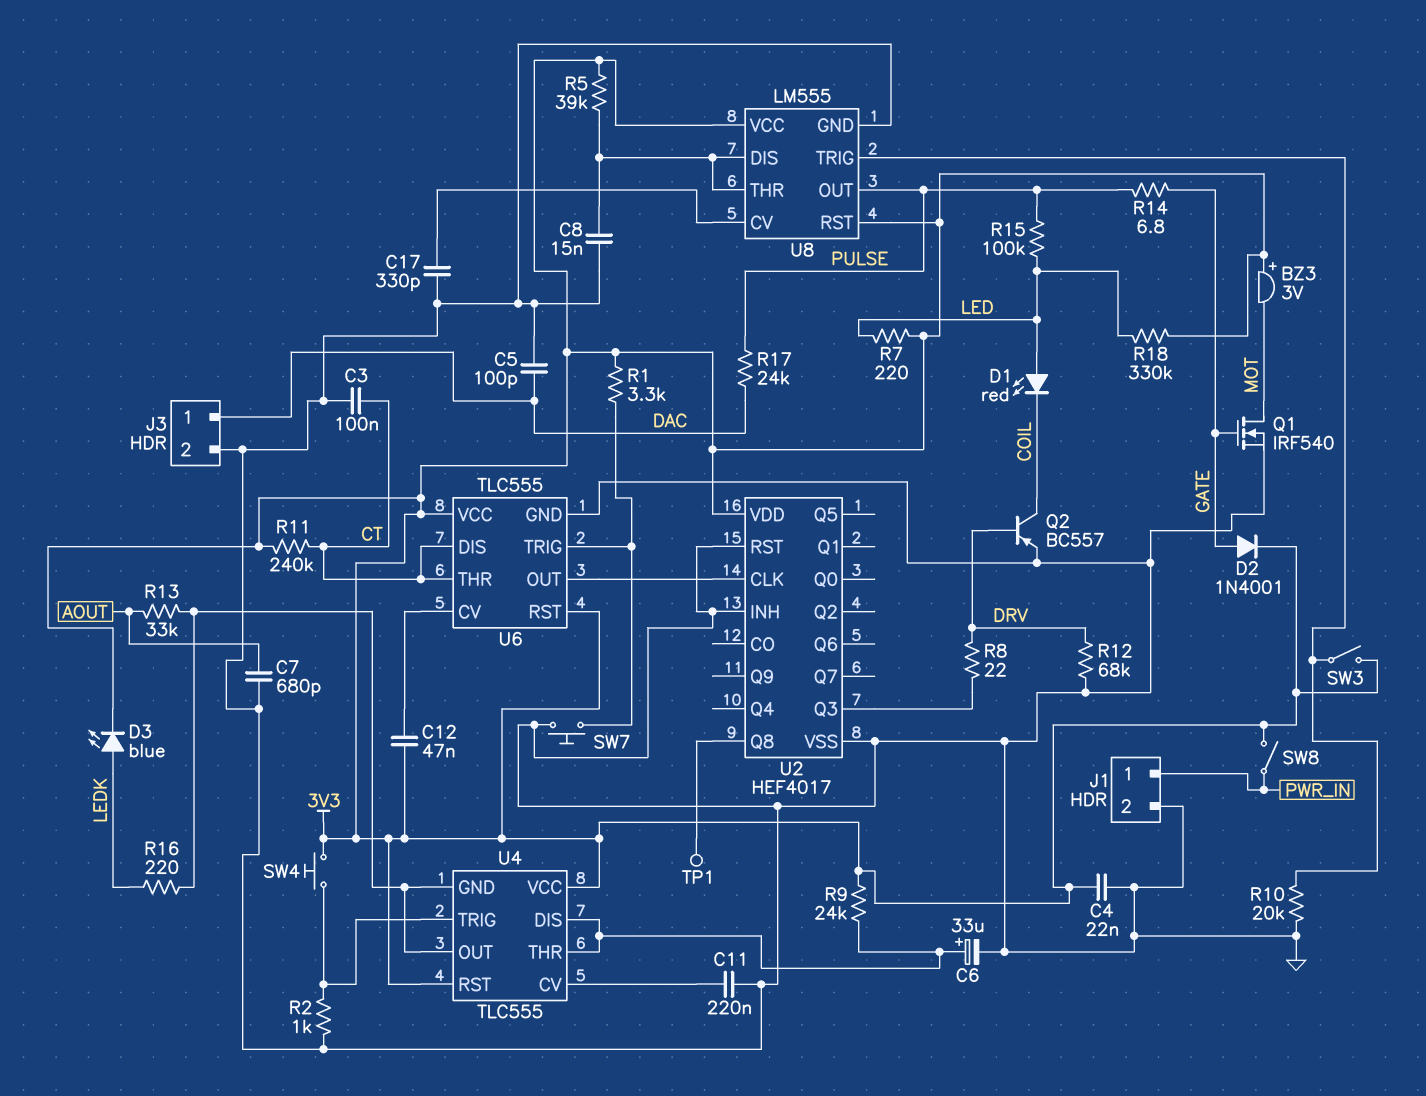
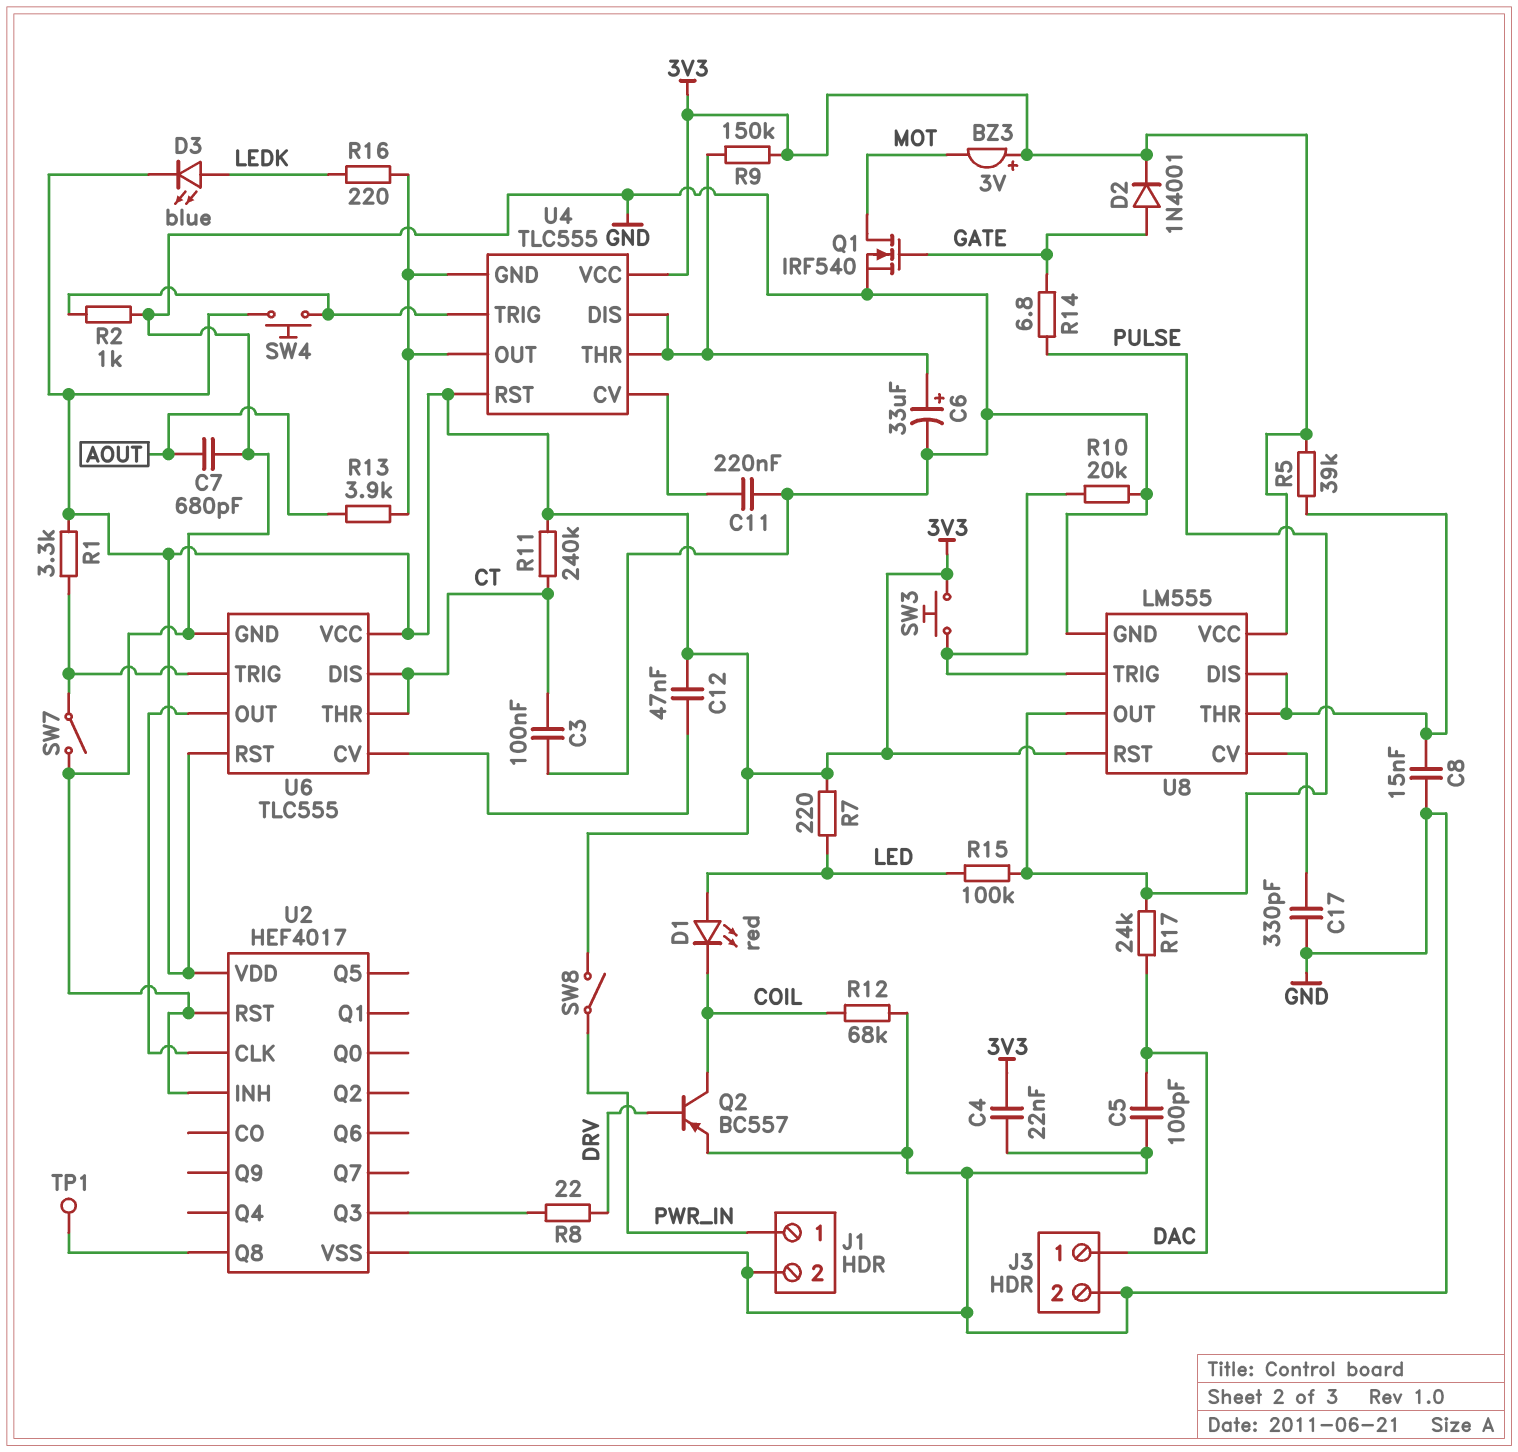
R9: 24k (3V3, U4/DIS) -> 150k (3V3, U4/DIS)
R12: 68k (DRV, GND) -> 68k (COIL, GND)
R13: 33k (AOUT, U4/GND) -> 3.9k (AOUT, U4/GND)
R18: 330k (3V3, LED) -> none
SW3: switch (3V3, U8/TRIG) -> button (3V3, U8/TRIG)
SW7: button (GND, U6/TRIG) -> switch (GND, U6/TRIG)

